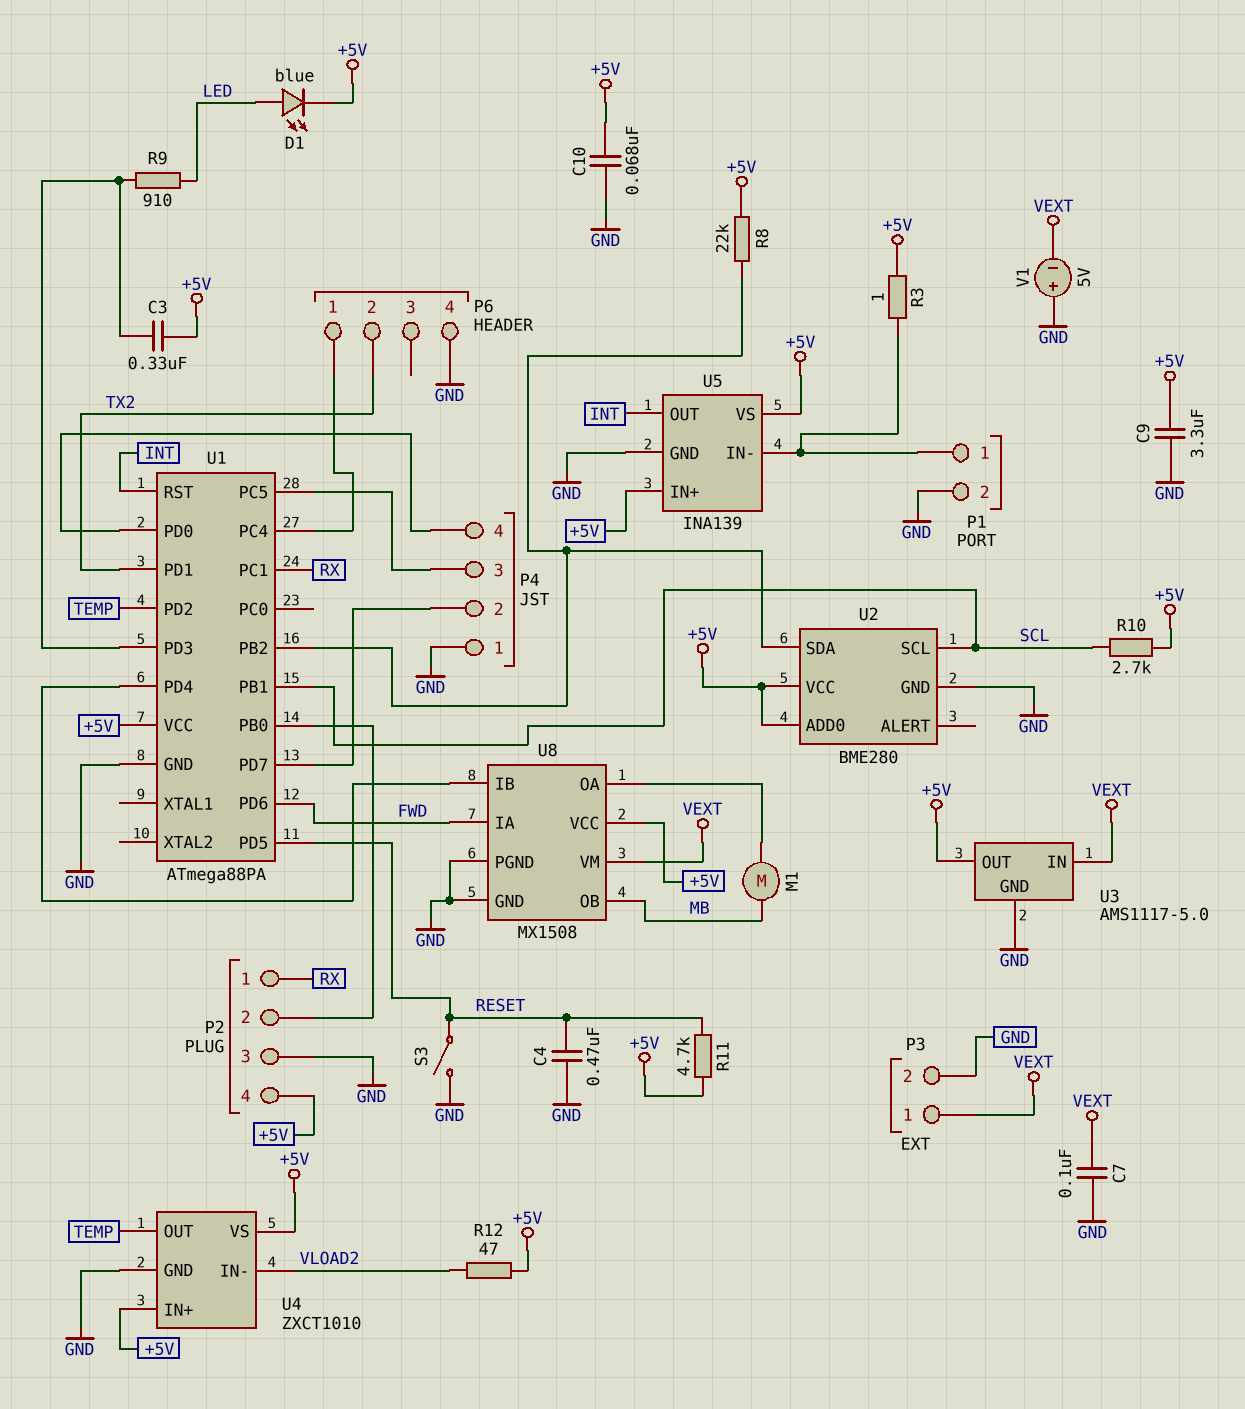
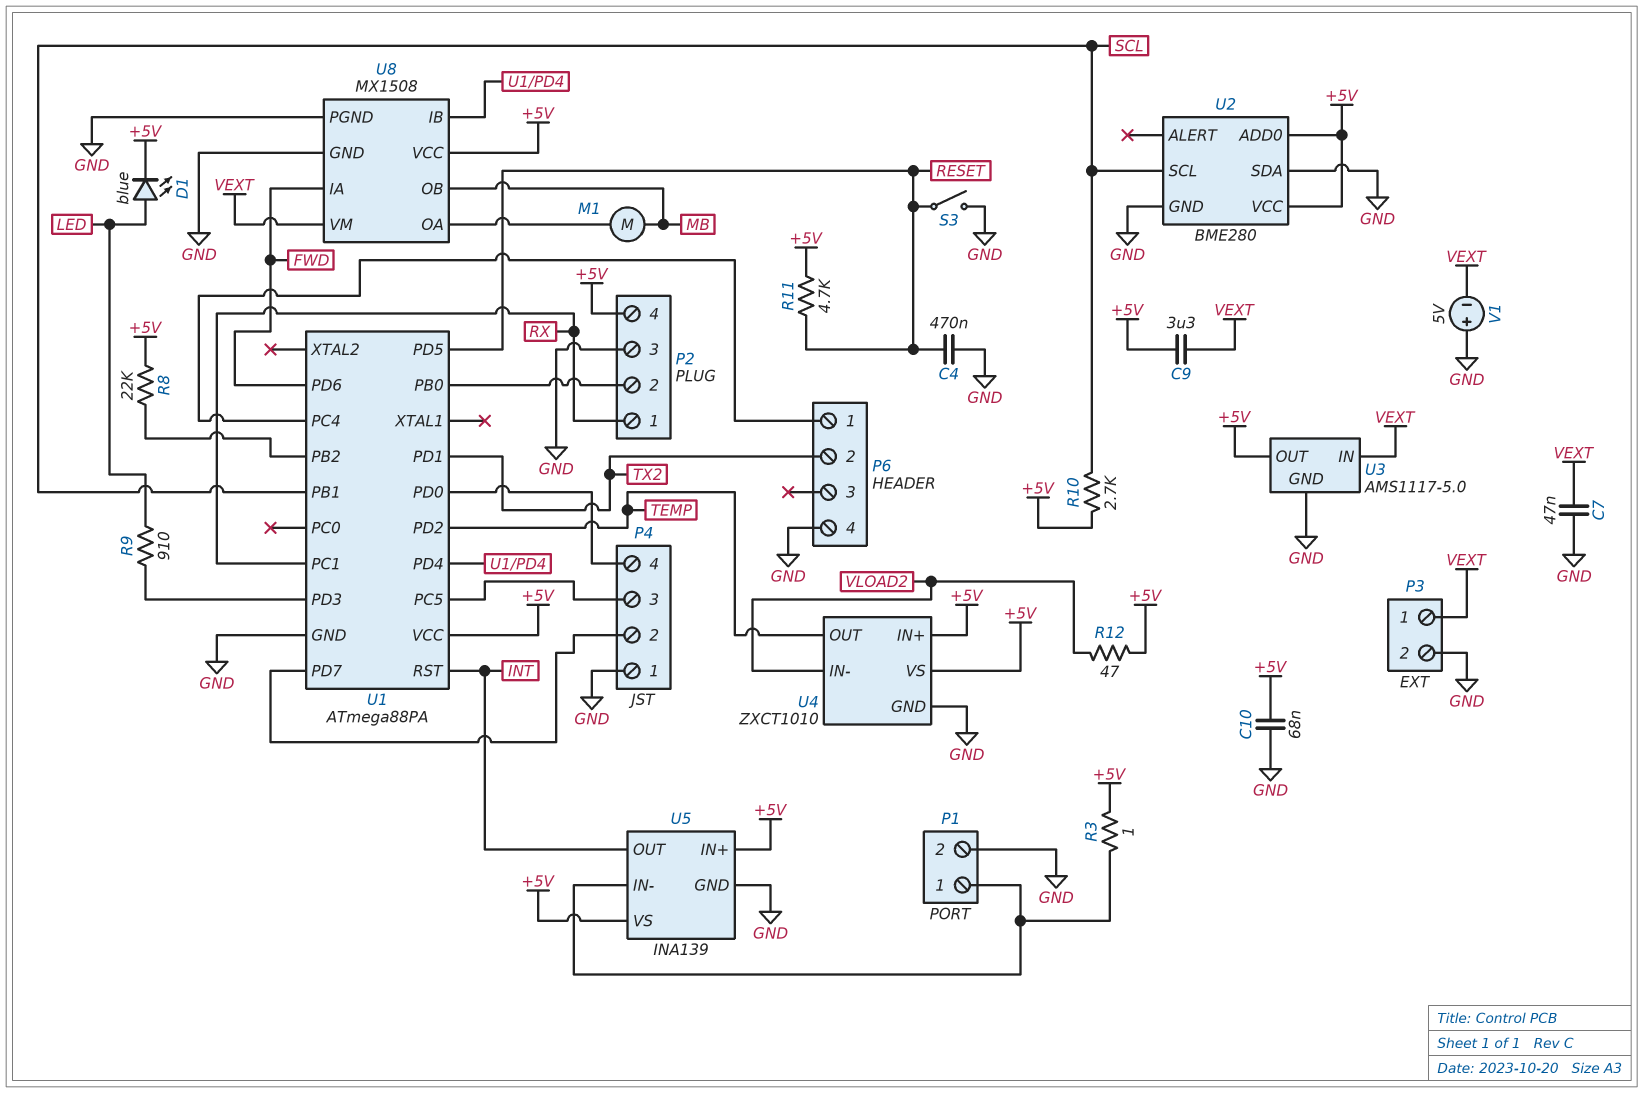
C3: 330nF (+5V, U1/PD3) -> none
C7: 100nF (GND, VEXT) -> 47nF (GND, VEXT)
C9: 3.3uF (+5V, GND) -> 3.3uF (+5V, VEXT)
U2 pin SDA: U1/PB2 -> GND

